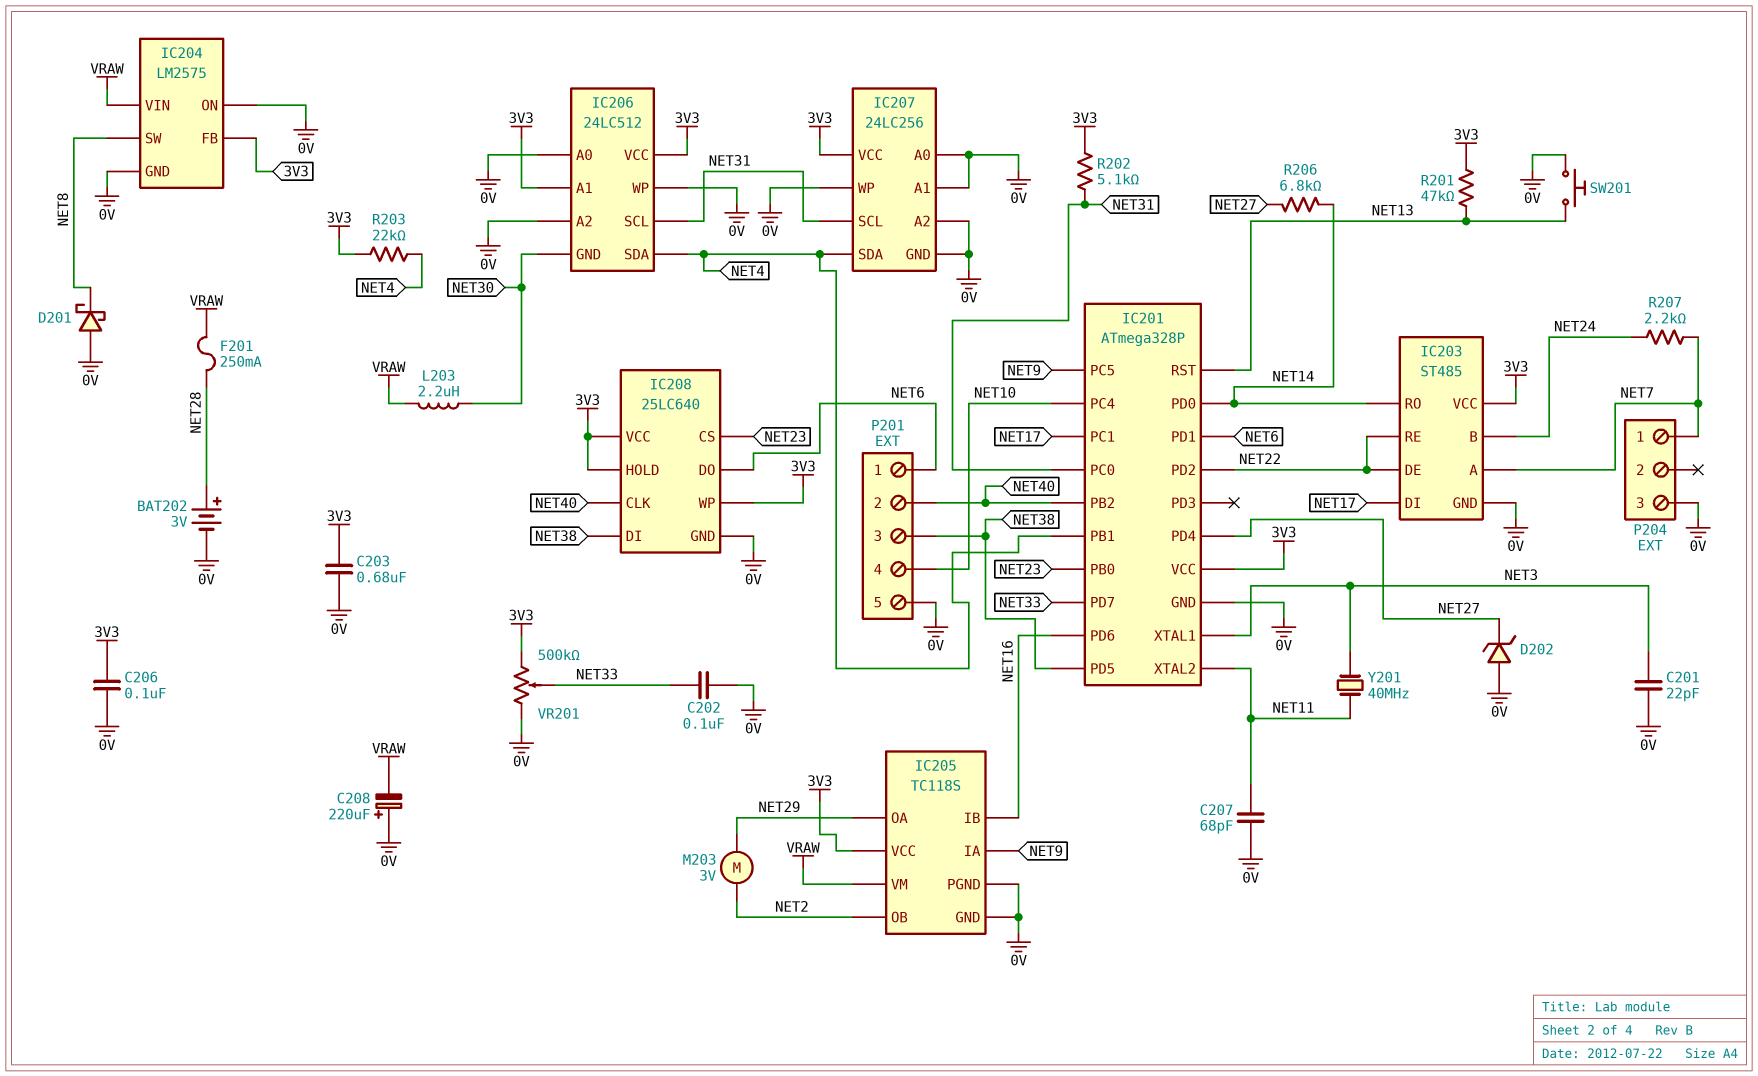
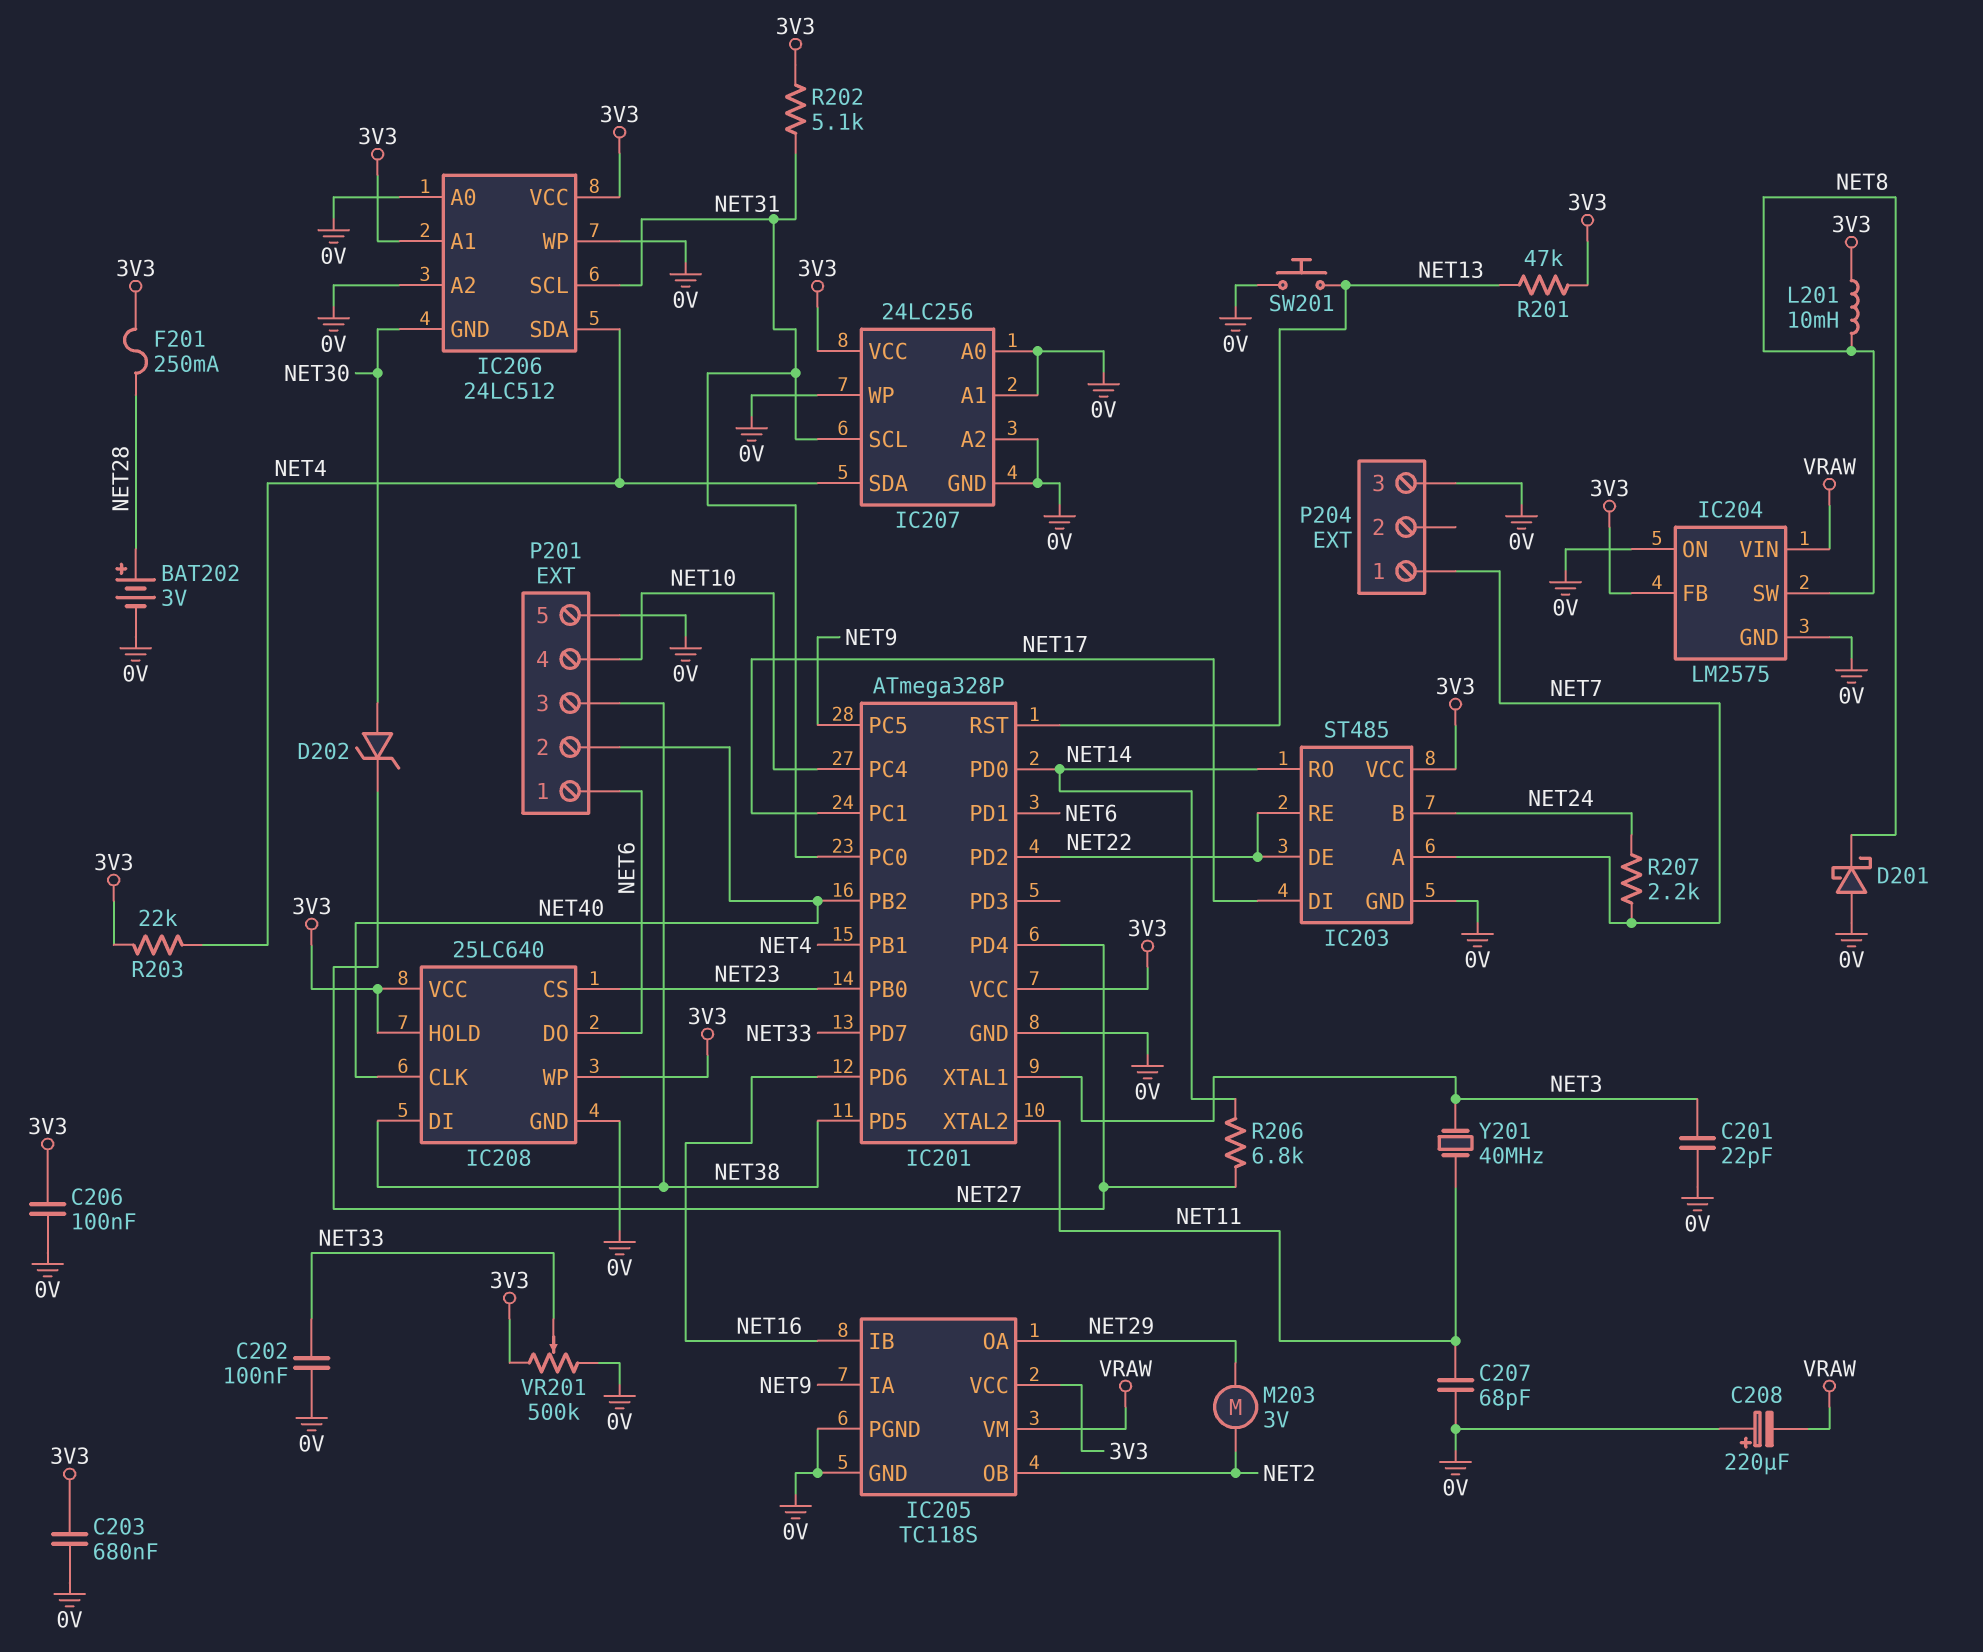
D202: zener (A 0V, K NET27) -> zener (A NET30, K NET27)
F201: 250mA (NET28, VRAW) -> 250mA (3V3, NET28)
L201: none -> 10mH (3V3, NET8)
L203: 2.2uH (NET30, VRAW) -> none

